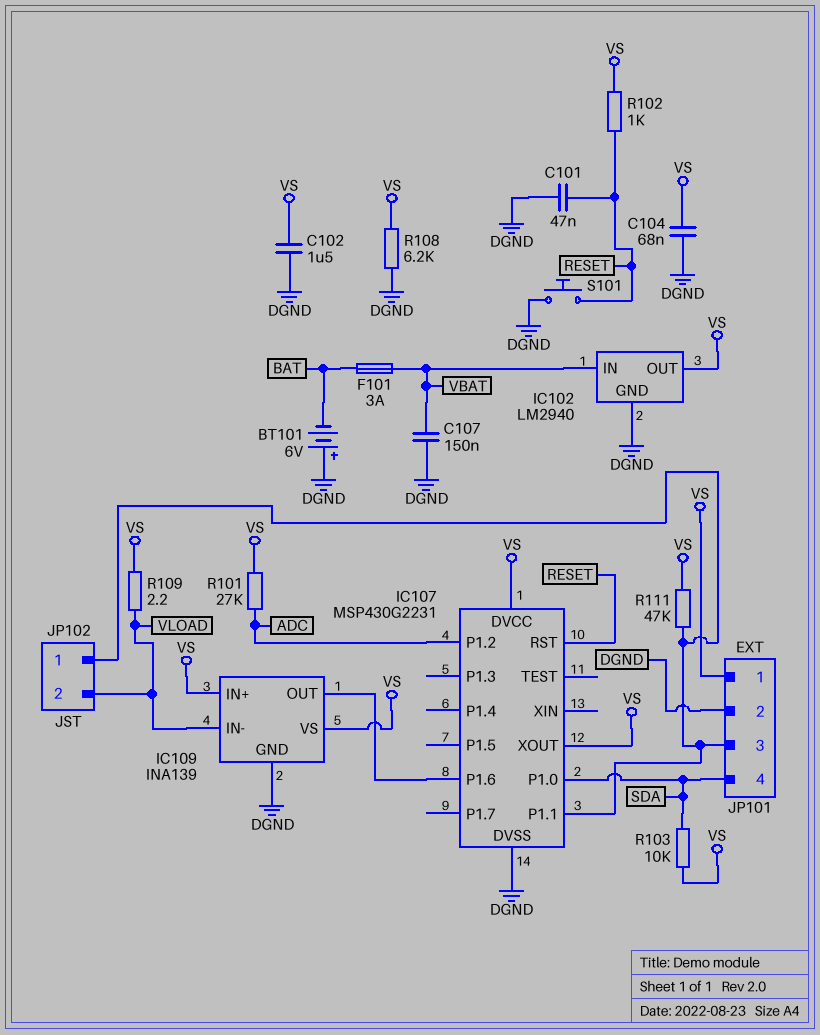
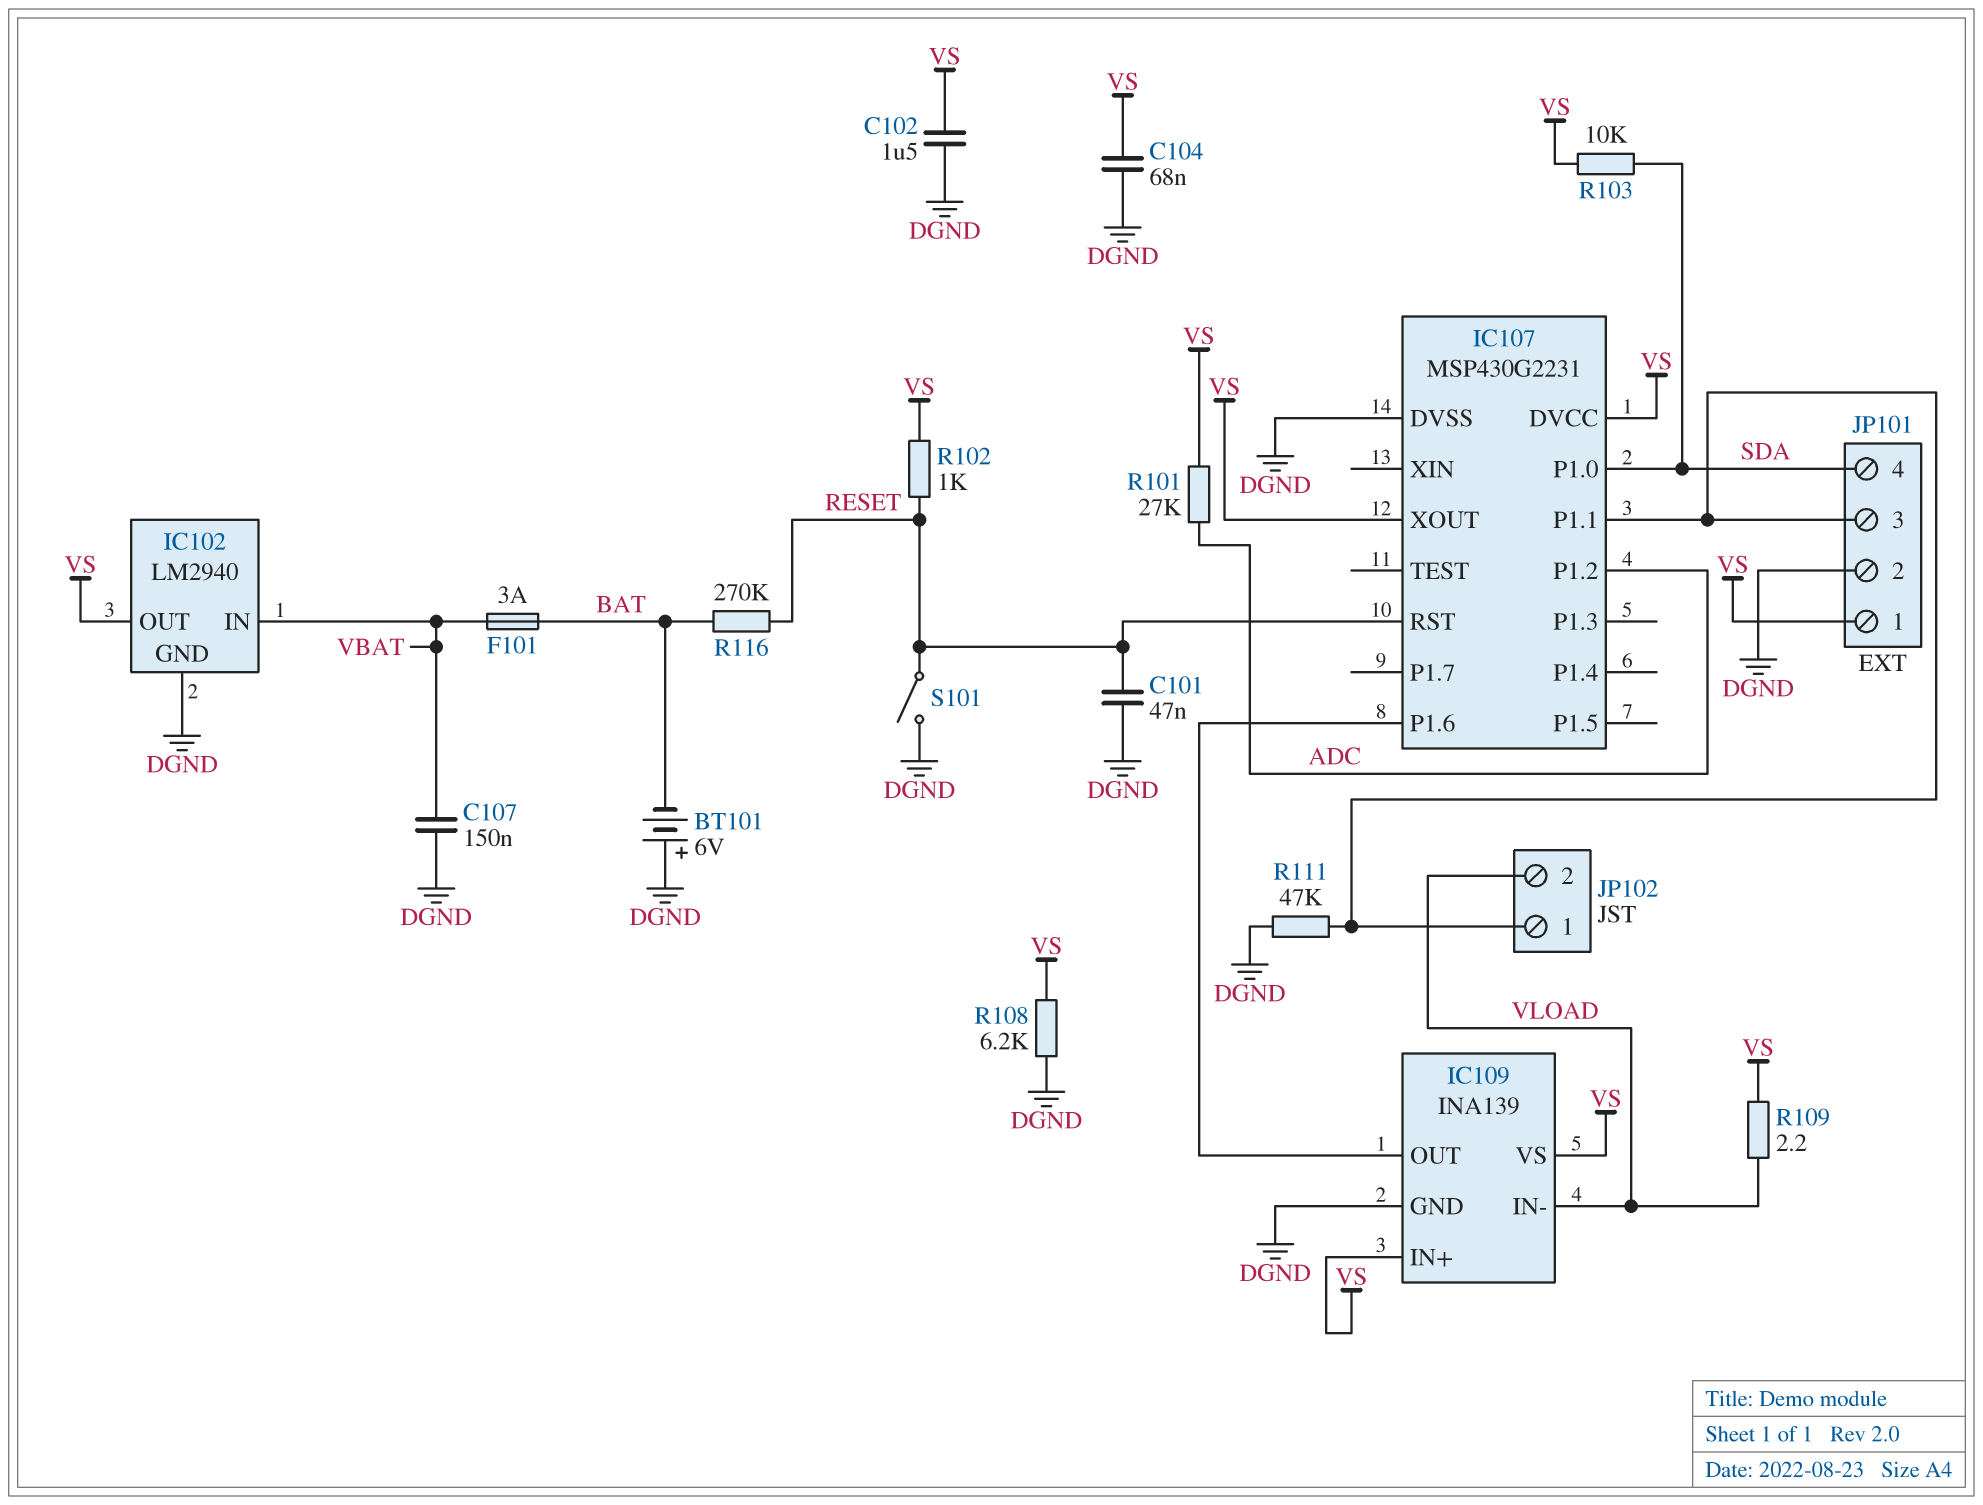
R111: 47k (IC107/P1.1, VS) -> 47k (DGND, IC107/P1.1)
R116: none -> 270k (BAT, RESET)
S101: button (DGND, RESET) -> switch (DGND, RESET)

